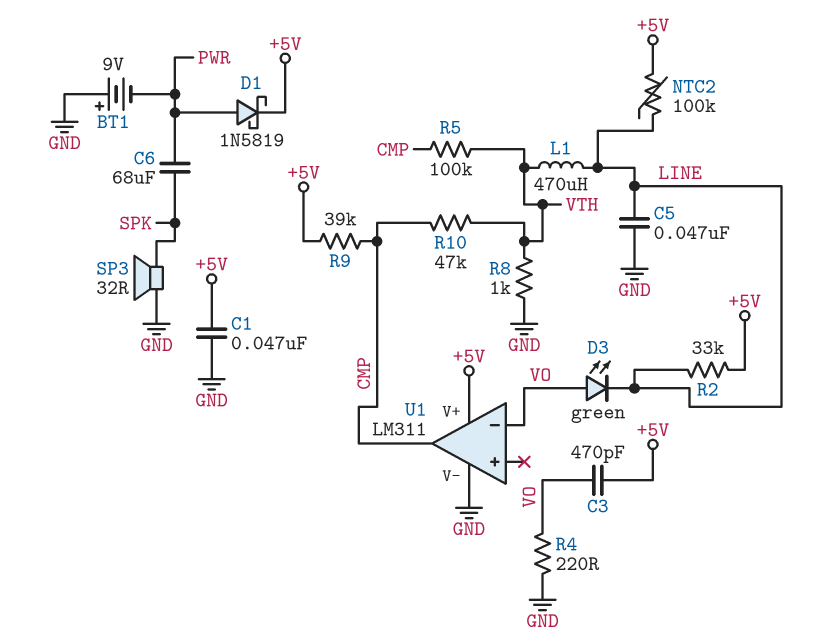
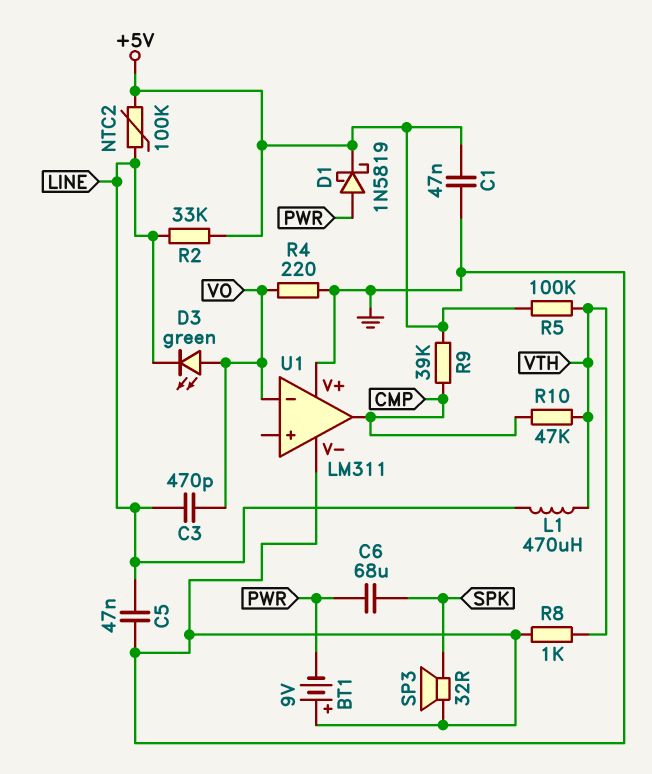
C3: 470pF (+5V, VO) -> 470pF (LINE, VO)
R5: 100k (CMP, VTH) -> 100k (+5V, VTH)
U1 pin V+: +5V -> GND

